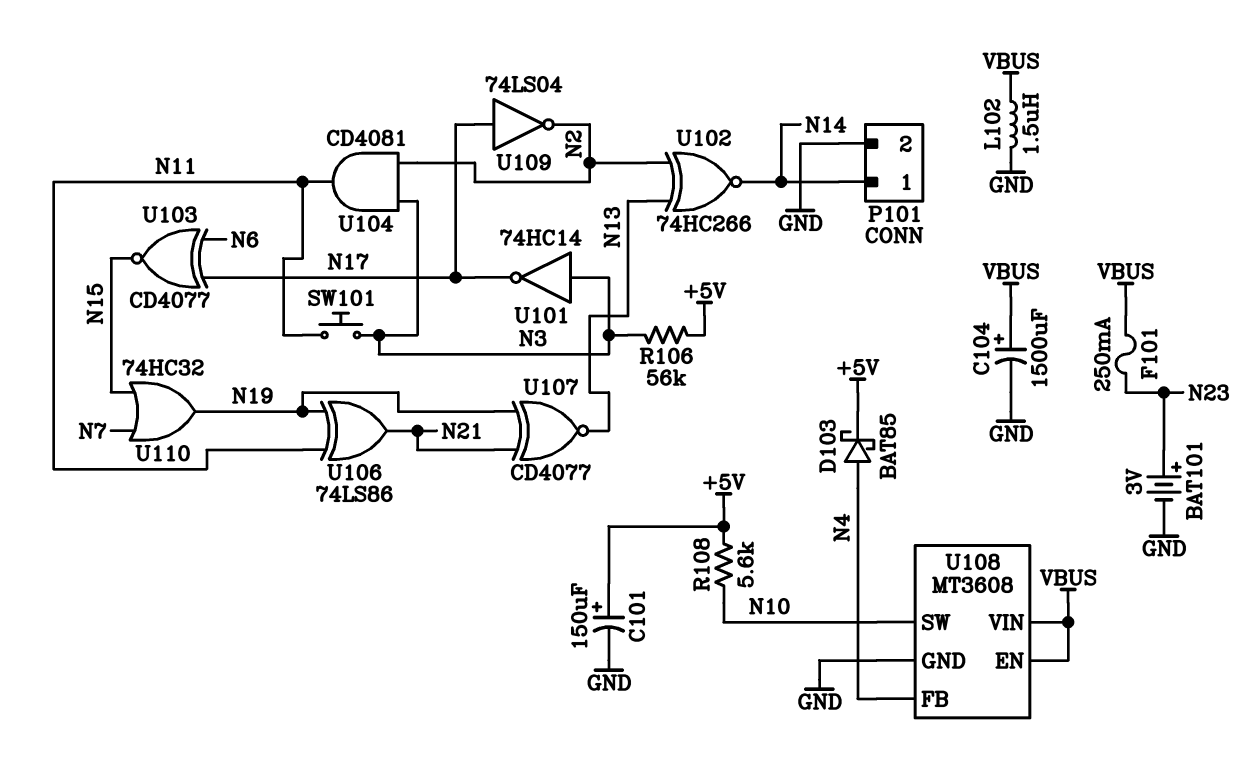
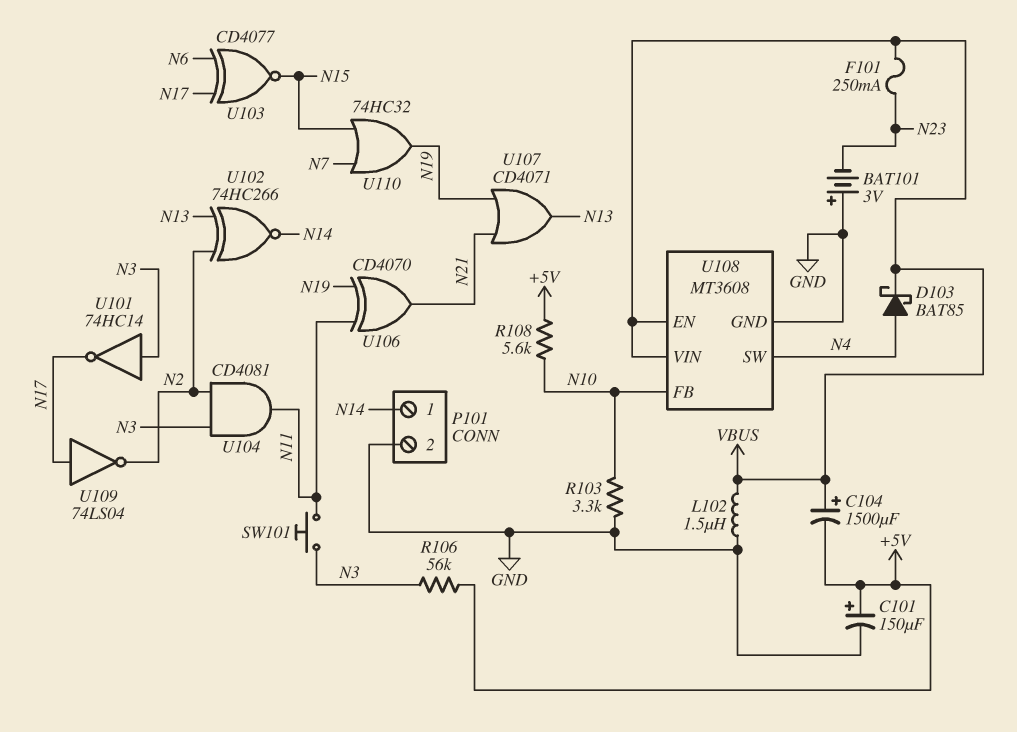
BAT101: 3V (plus N23, minus GND) -> 3V (plus GND, minus N23)
C104: 1500uF (plus VBUS, minus GND) -> 1500uF (plus VBUS, minus +5V)
D103: schottky BAT85 (A N4, K +5V) -> schottky BAT85 (A N4, K VBUS)
R103: none -> 3.3k (GND, N10)
U106: XOR 74LS86 (in N11, in N19, out N21) -> XOR CD4070 (in N11, in N19, out N21)
U107: XNOR CD4077 (in N19, in N21, out N13) -> OR CD4071 (in N19, in N21, out N13)
U108 pin FB: N4 -> N10
U108 pin SW: N10 -> N4

